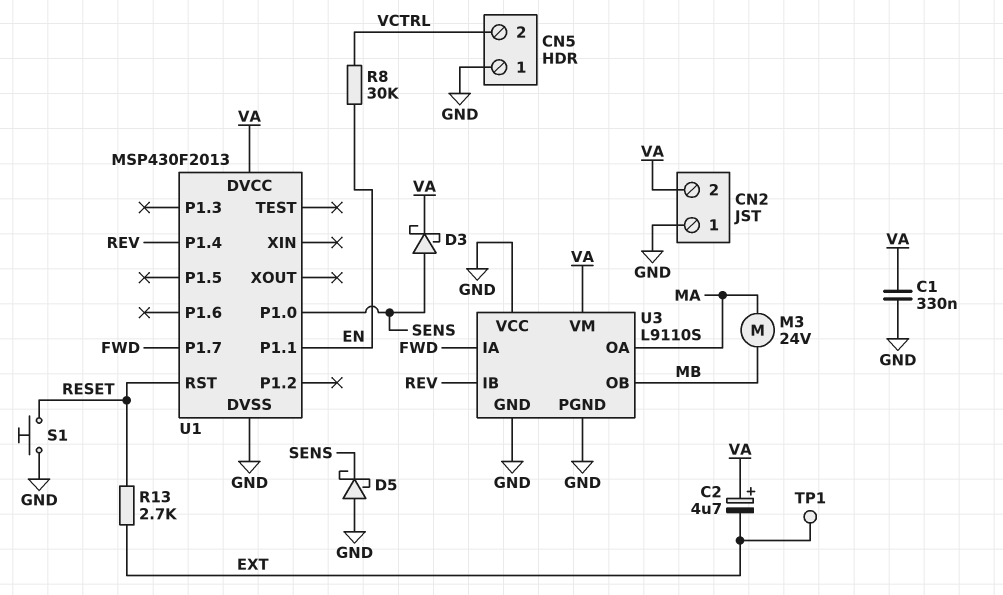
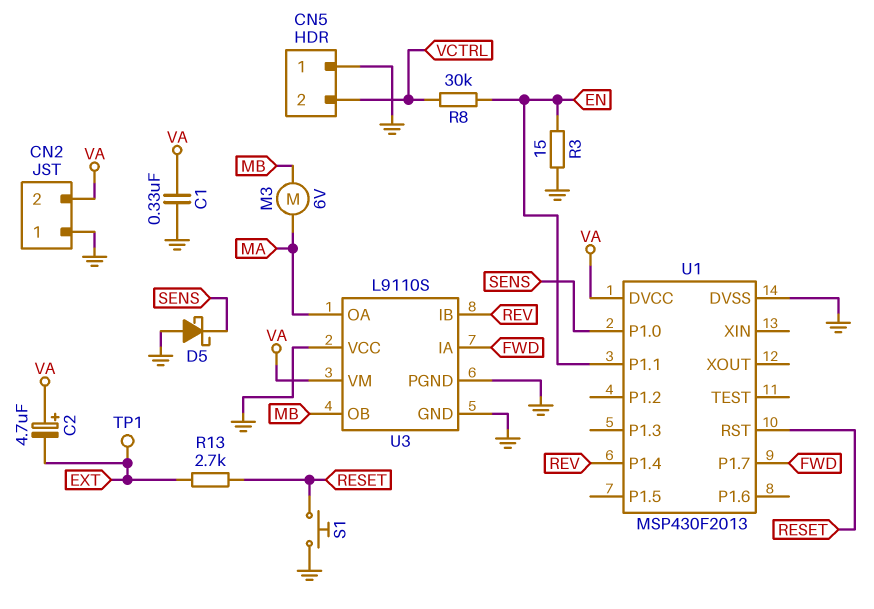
D3: schottky (A SENS, K VA) -> none
M3: motor 24V (MA, MB) -> motor 6V (MA, MB)
R3: none -> 15 (EN, GND)

